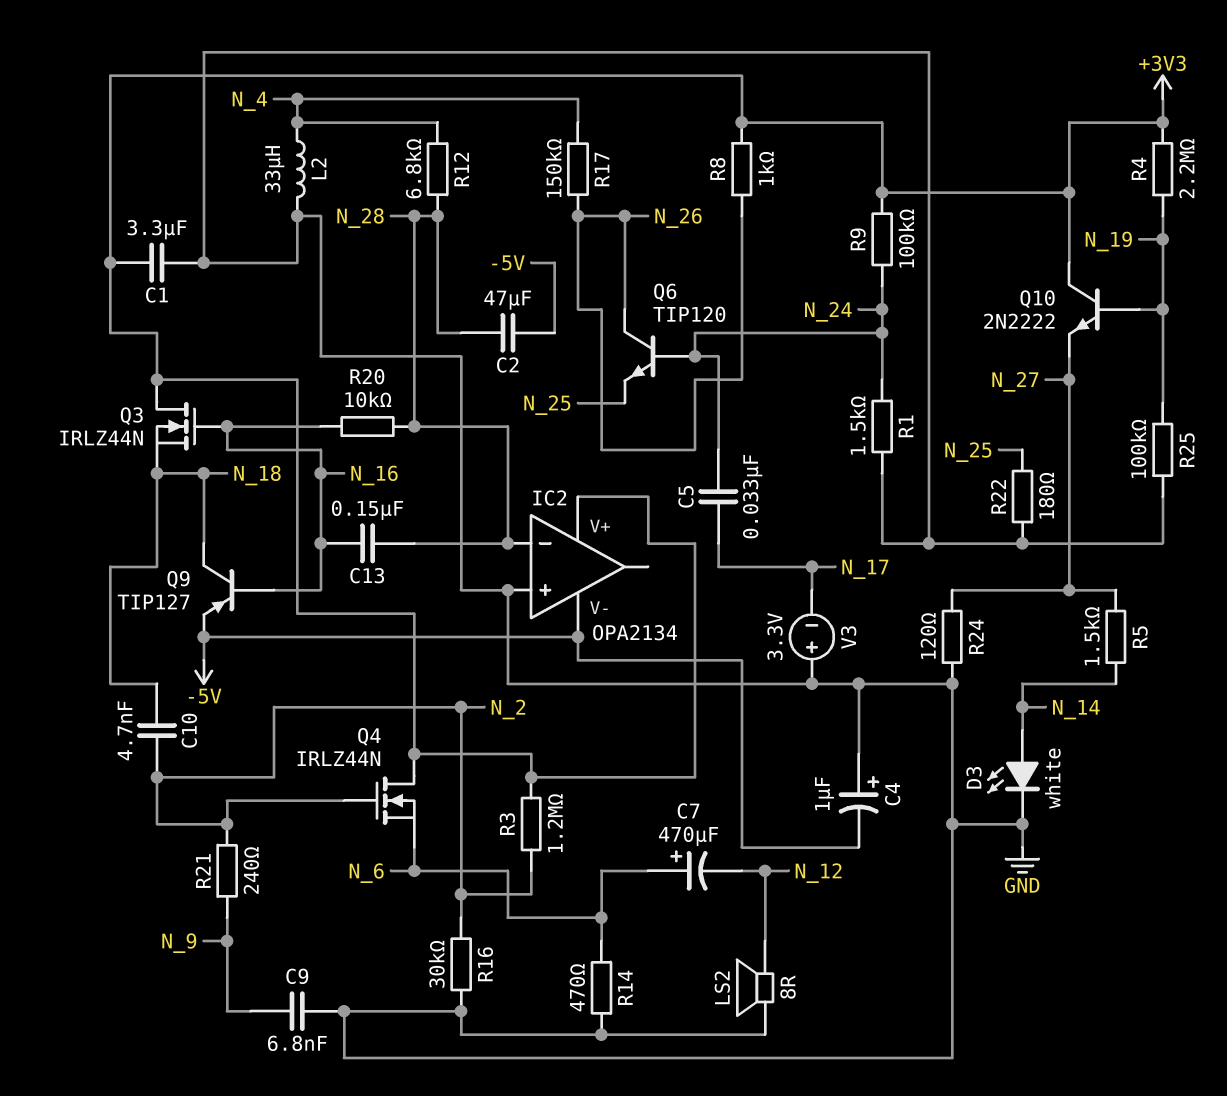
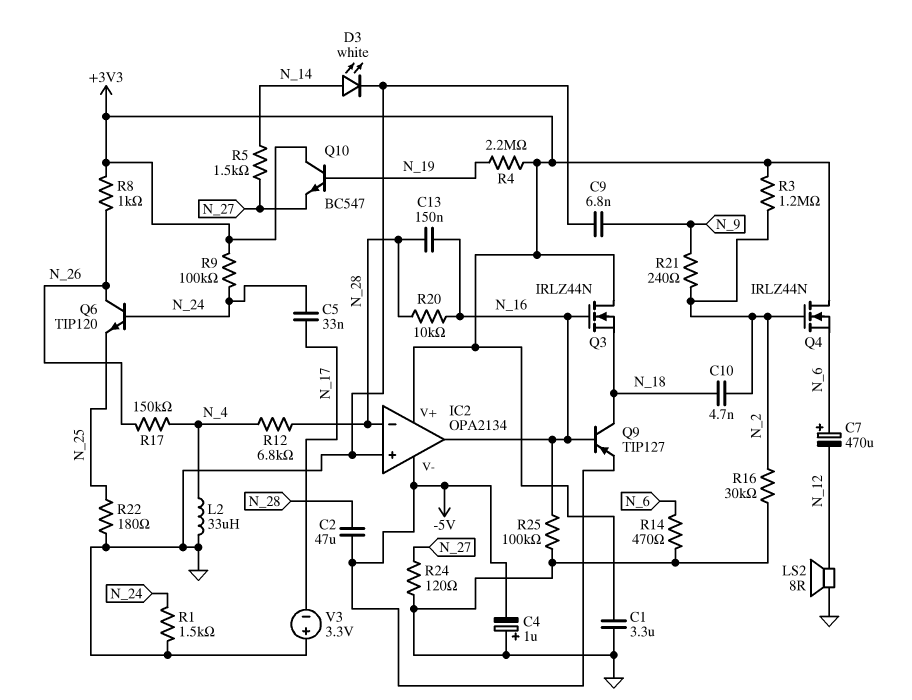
IC2 pin out: none -> N_16
Q10: NPN 2N2222 (B N_19, C +3V3, E N_27) -> NPN BC547 (B N_19, C +3V3, E N_27)
R25: 100k (GND, N_19) -> 100k (GND, N_16)

